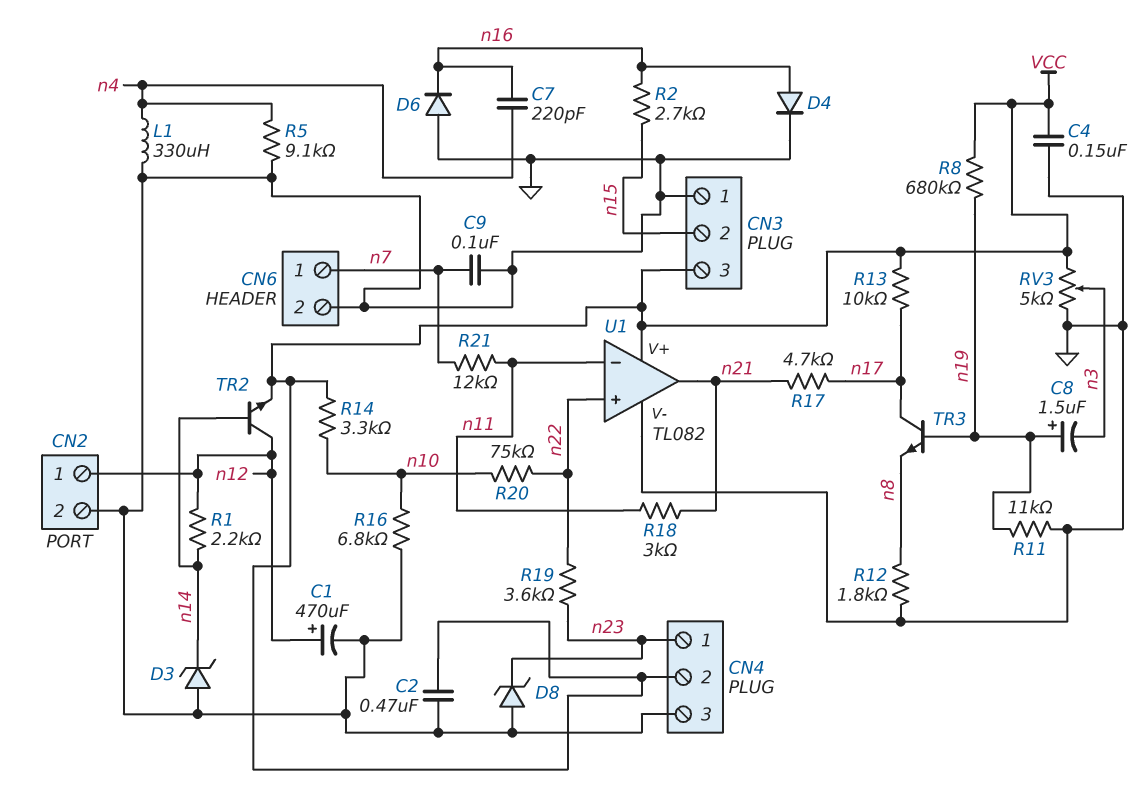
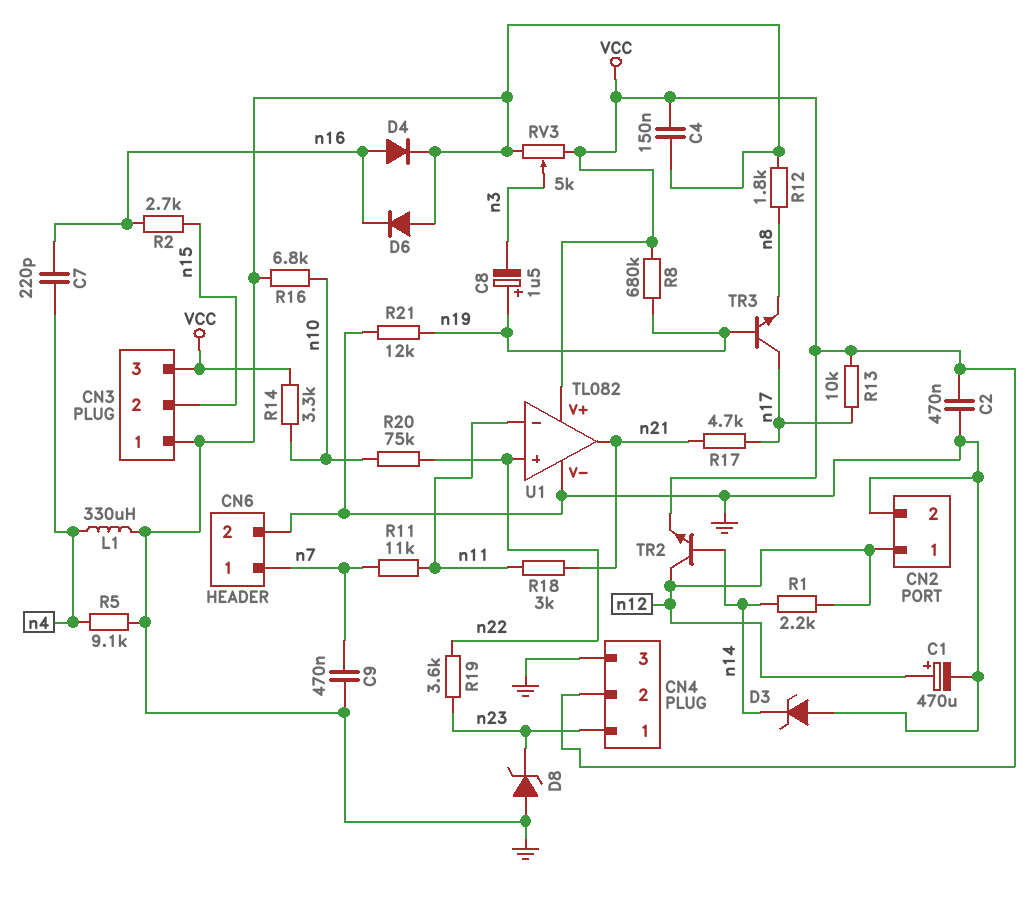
C9: 100nF (GND, n7) -> 470nF (GND, n7)
R11: 11k (GND, n19) -> 11k (n7, n11)
R21: 12k (n7, n11) -> 12k (GND, n19)

